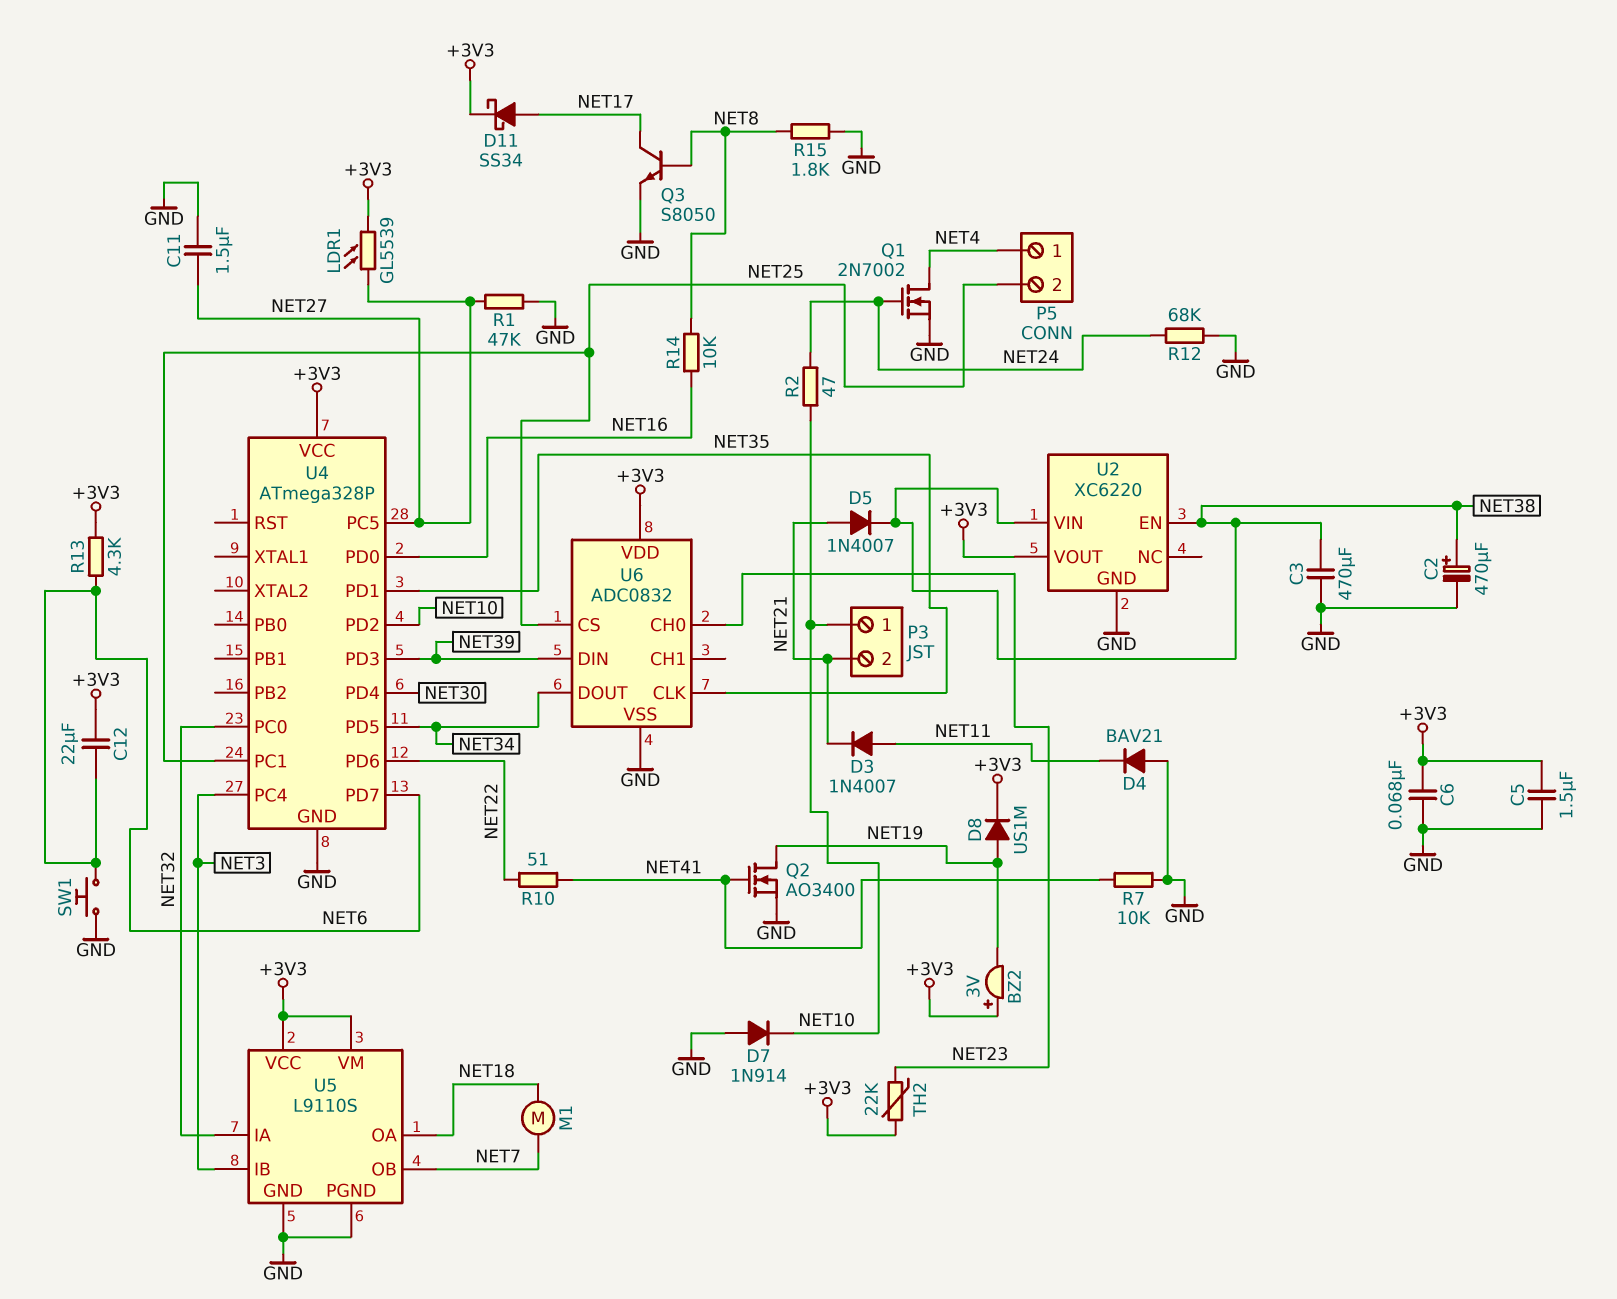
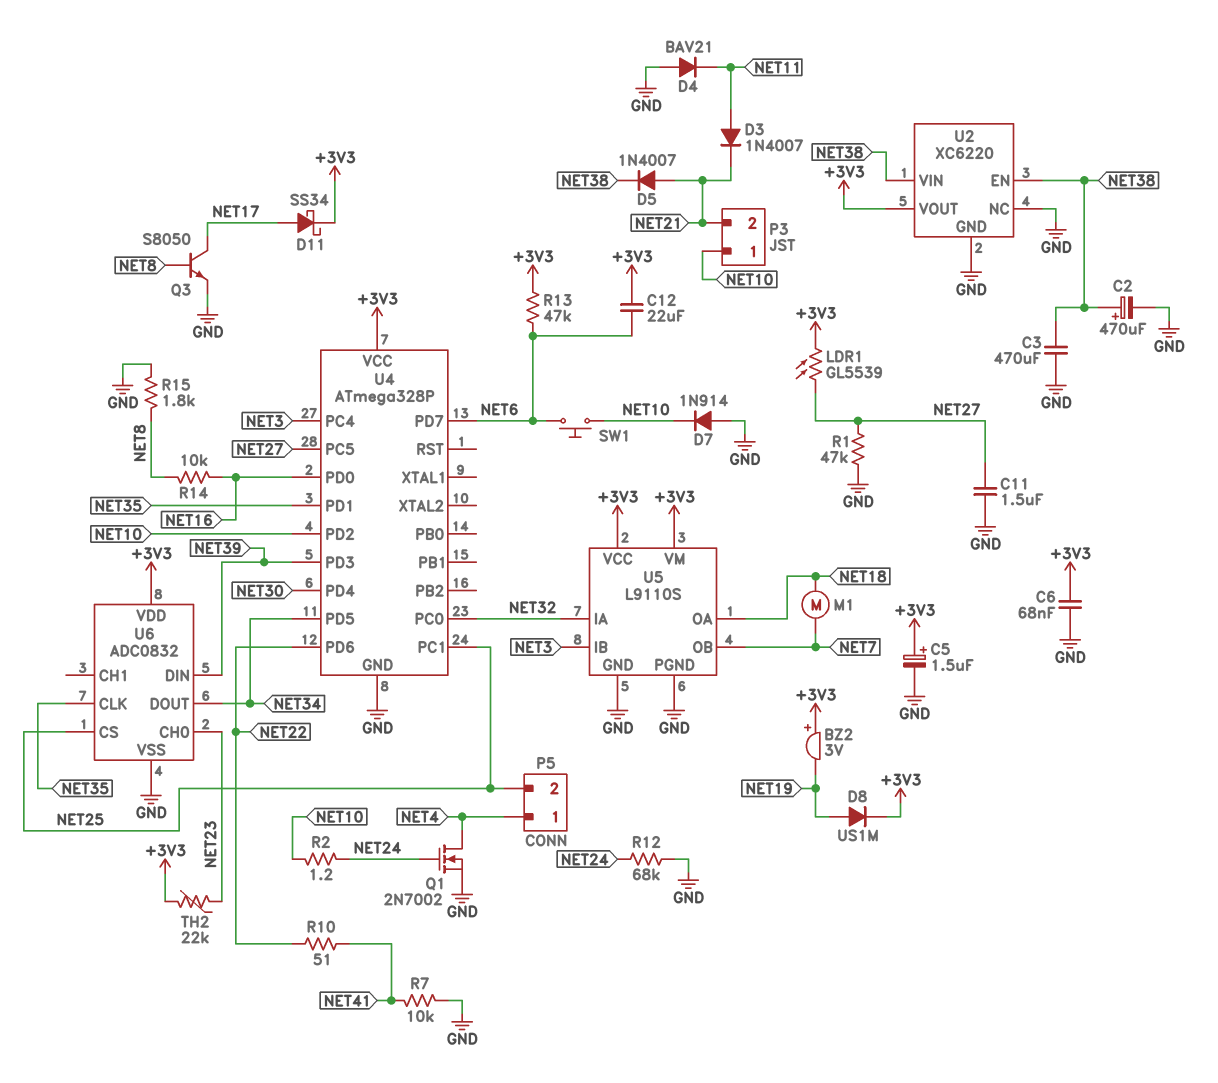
C5: 1.5uF (+3V3, GND) -> 1.5uF (plus +3V3, minus GND)
Q2: NMOS AO3400 (G NET41, D NET19, S GND) -> none
R2: 47 (NET10, NET24) -> 1.2 (NET10, NET24)
R13: 4.3k (+3V3, NET6) -> 47k (+3V3, NET6)
SW1: button (GND, NET6) -> button (NET6, NET10)
U2 pin NC: none -> GND

